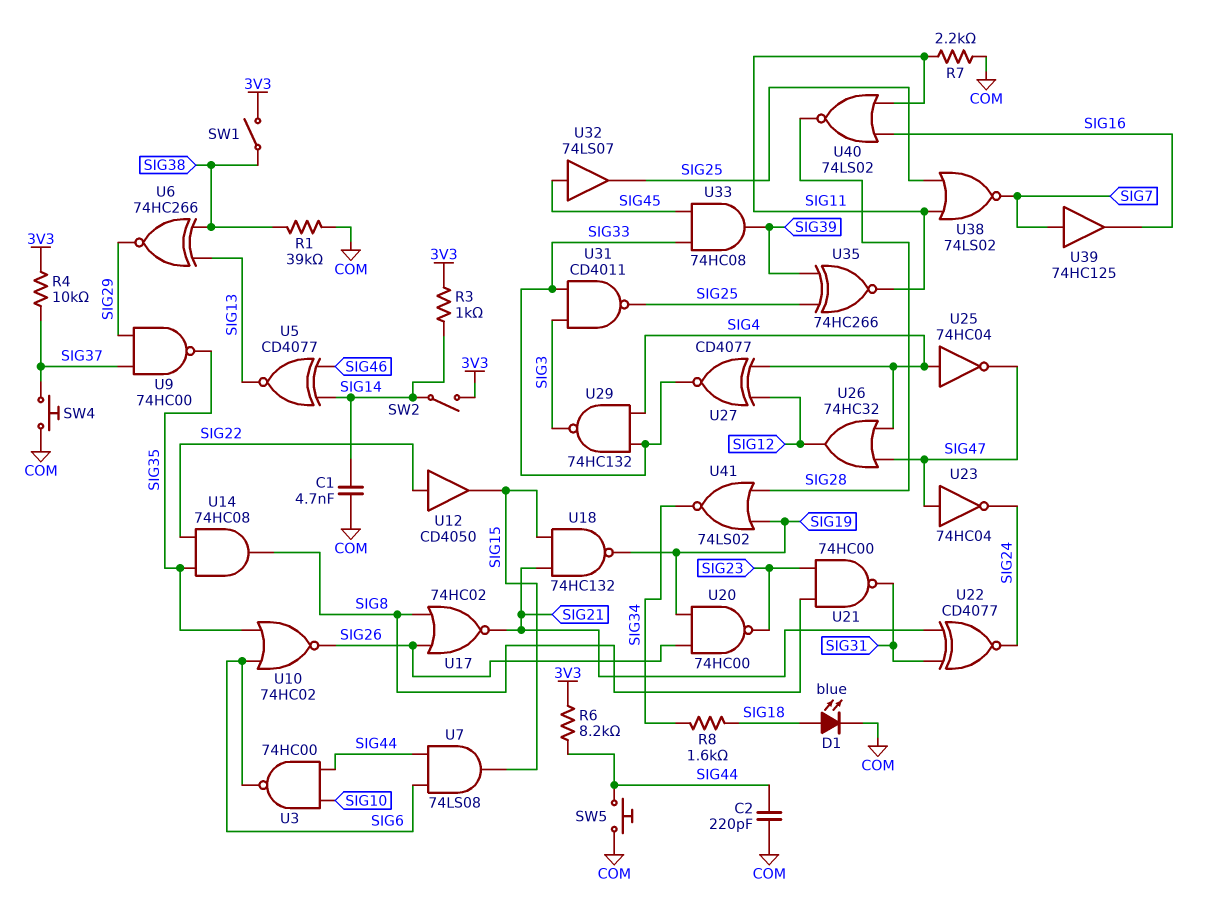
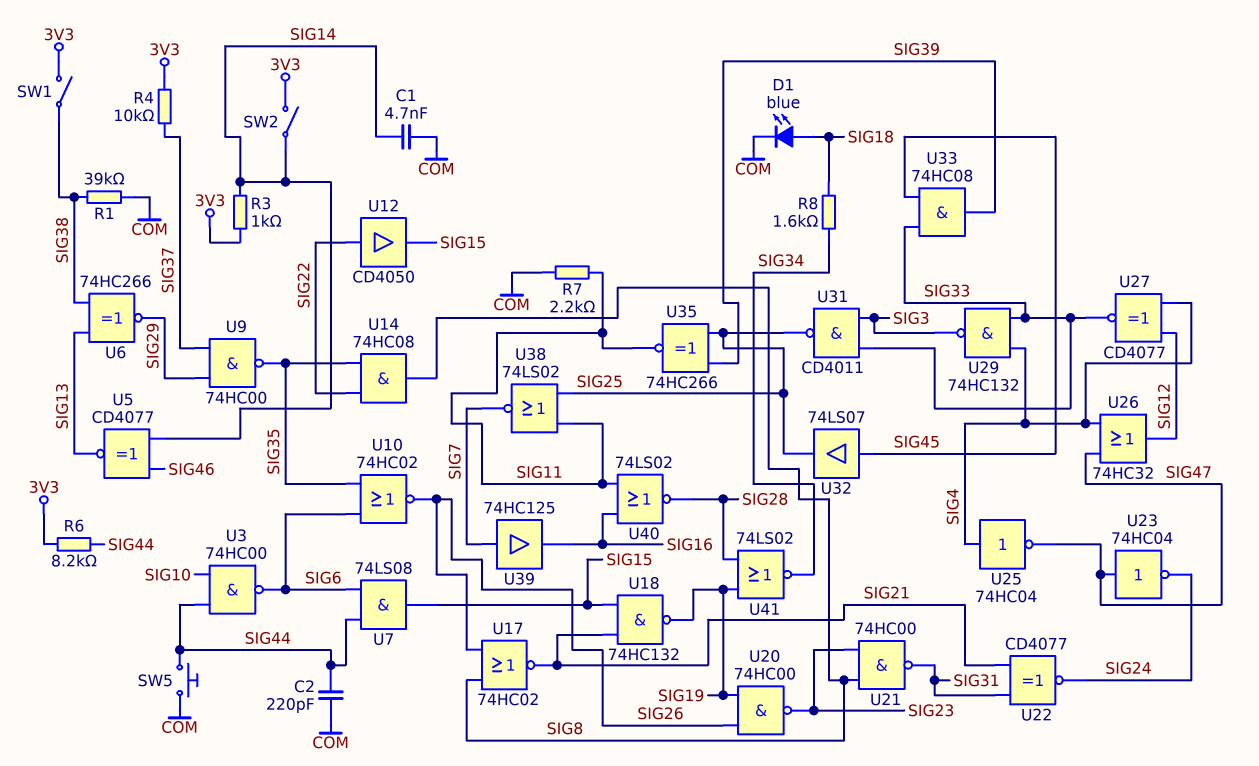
SW4: button (COM, SIG37) -> none

